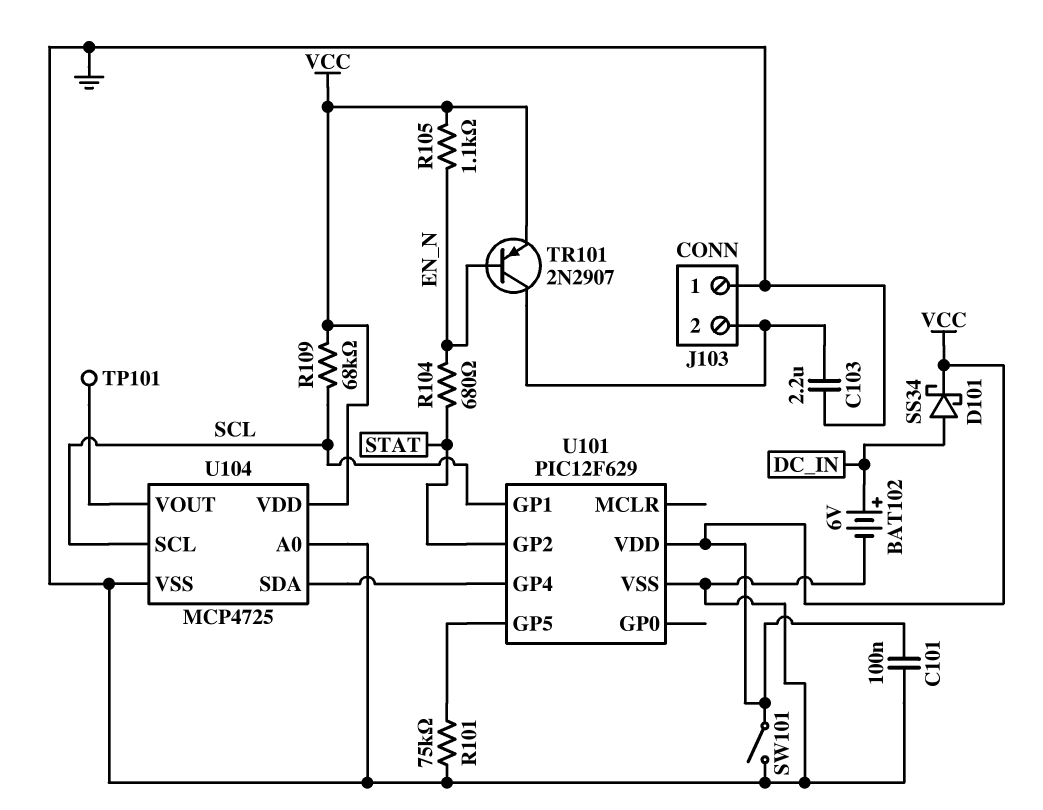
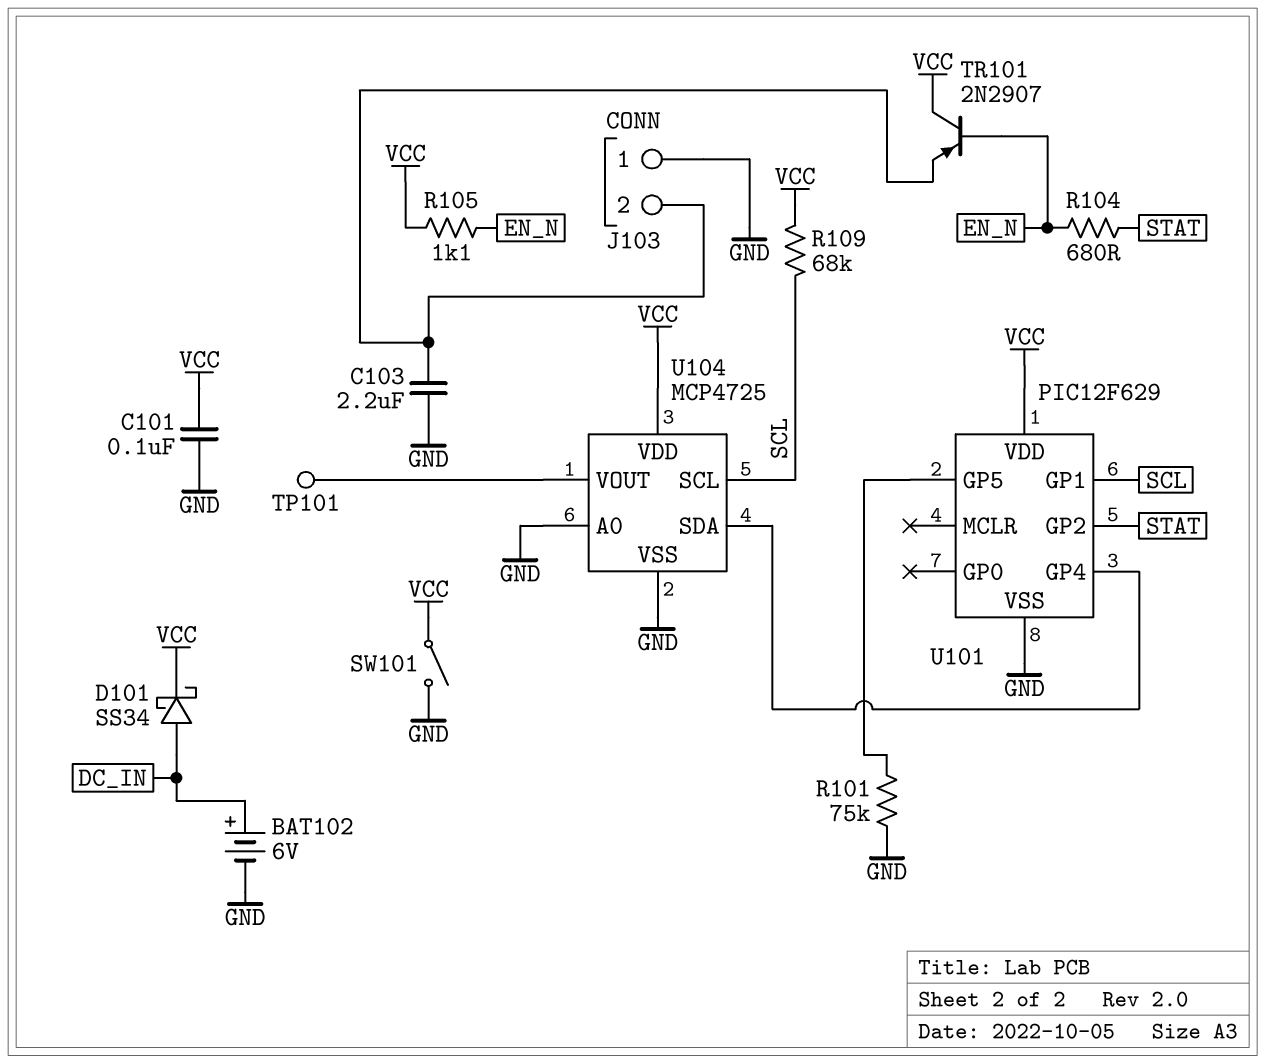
TR101: PNP 2N2907 (B EN_N, C J103/2, E VCC) -> PNP 2N2907 (B EN_N, C VCC, E J103/2)

